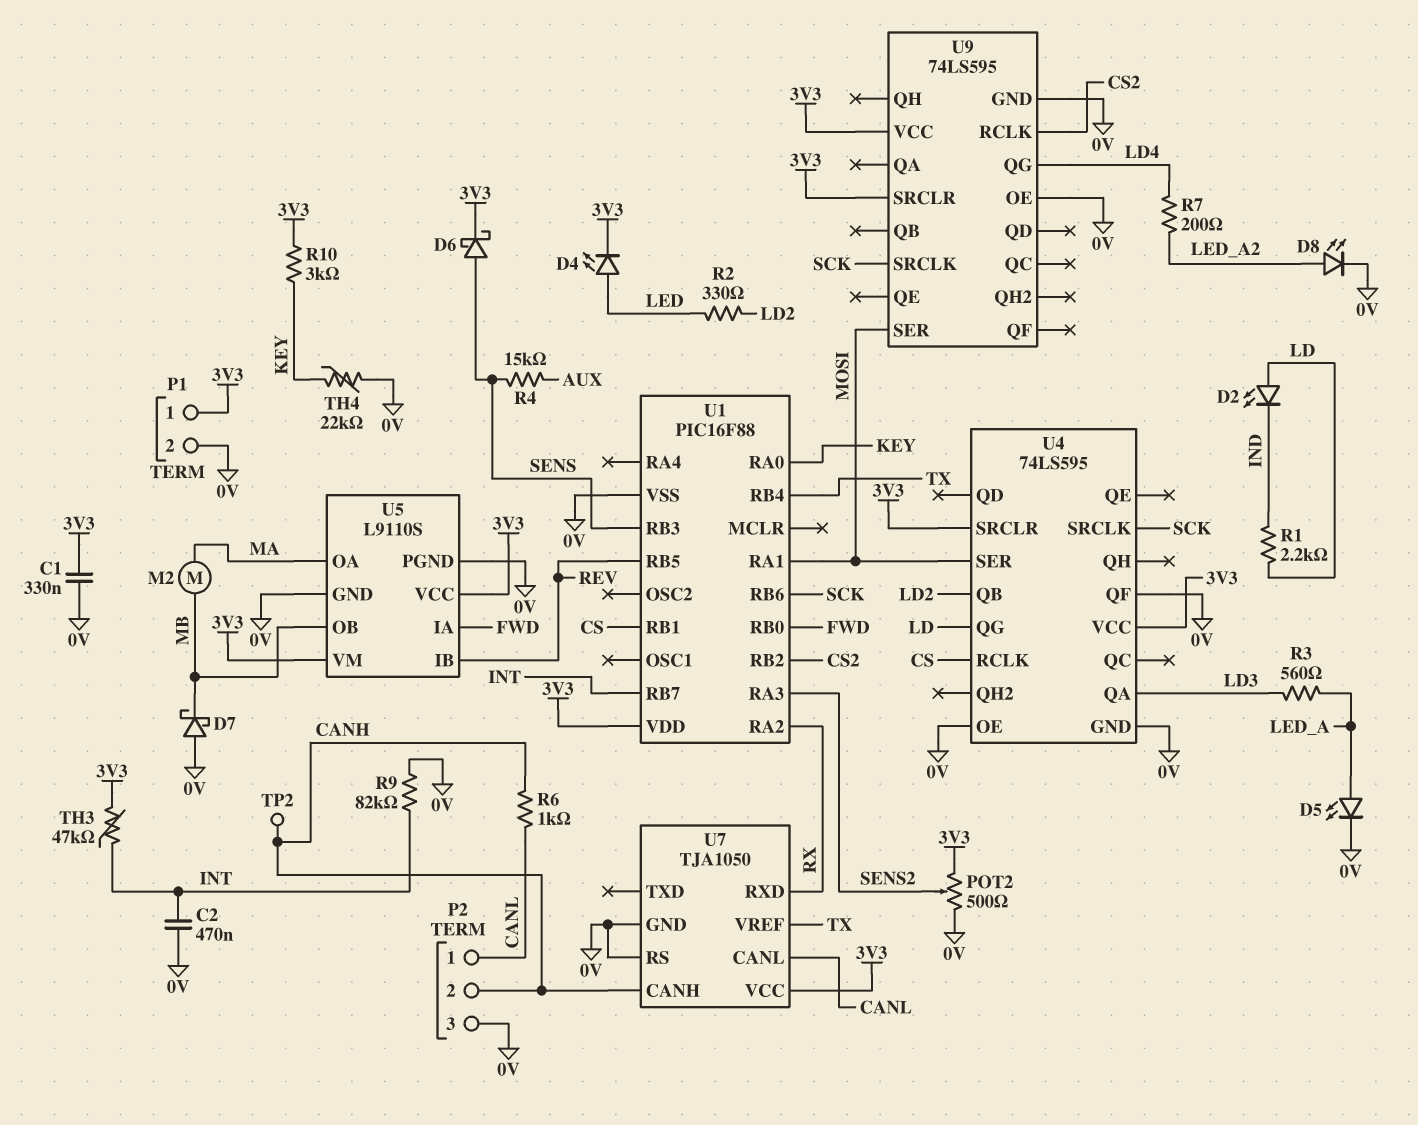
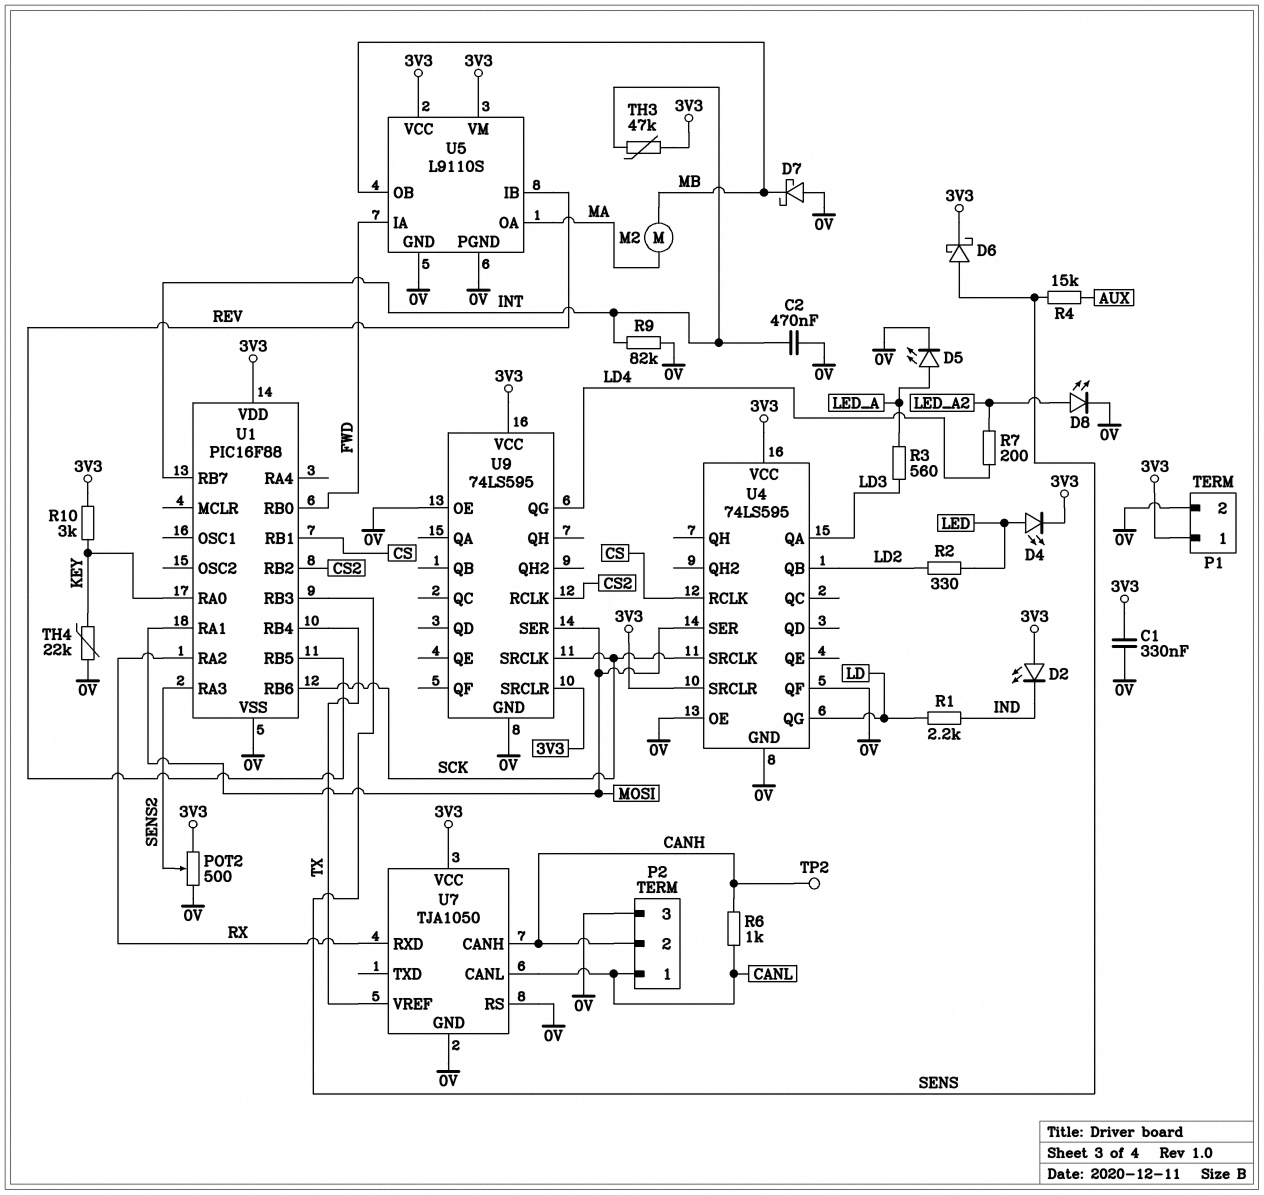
D2: LED (A LD, K IND) -> LED (A 3V3, K IND)

